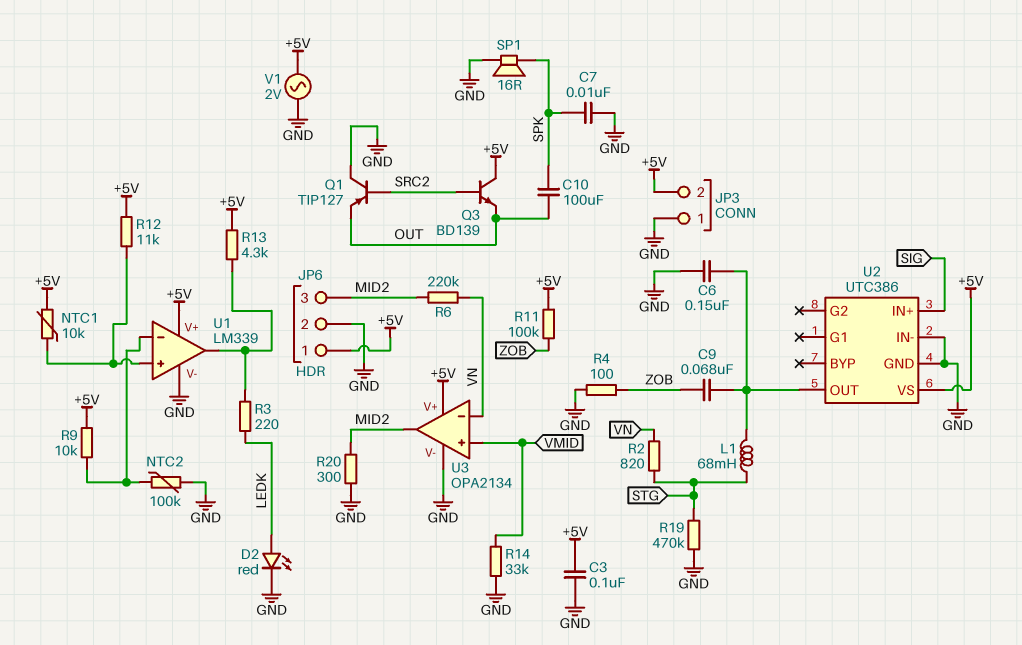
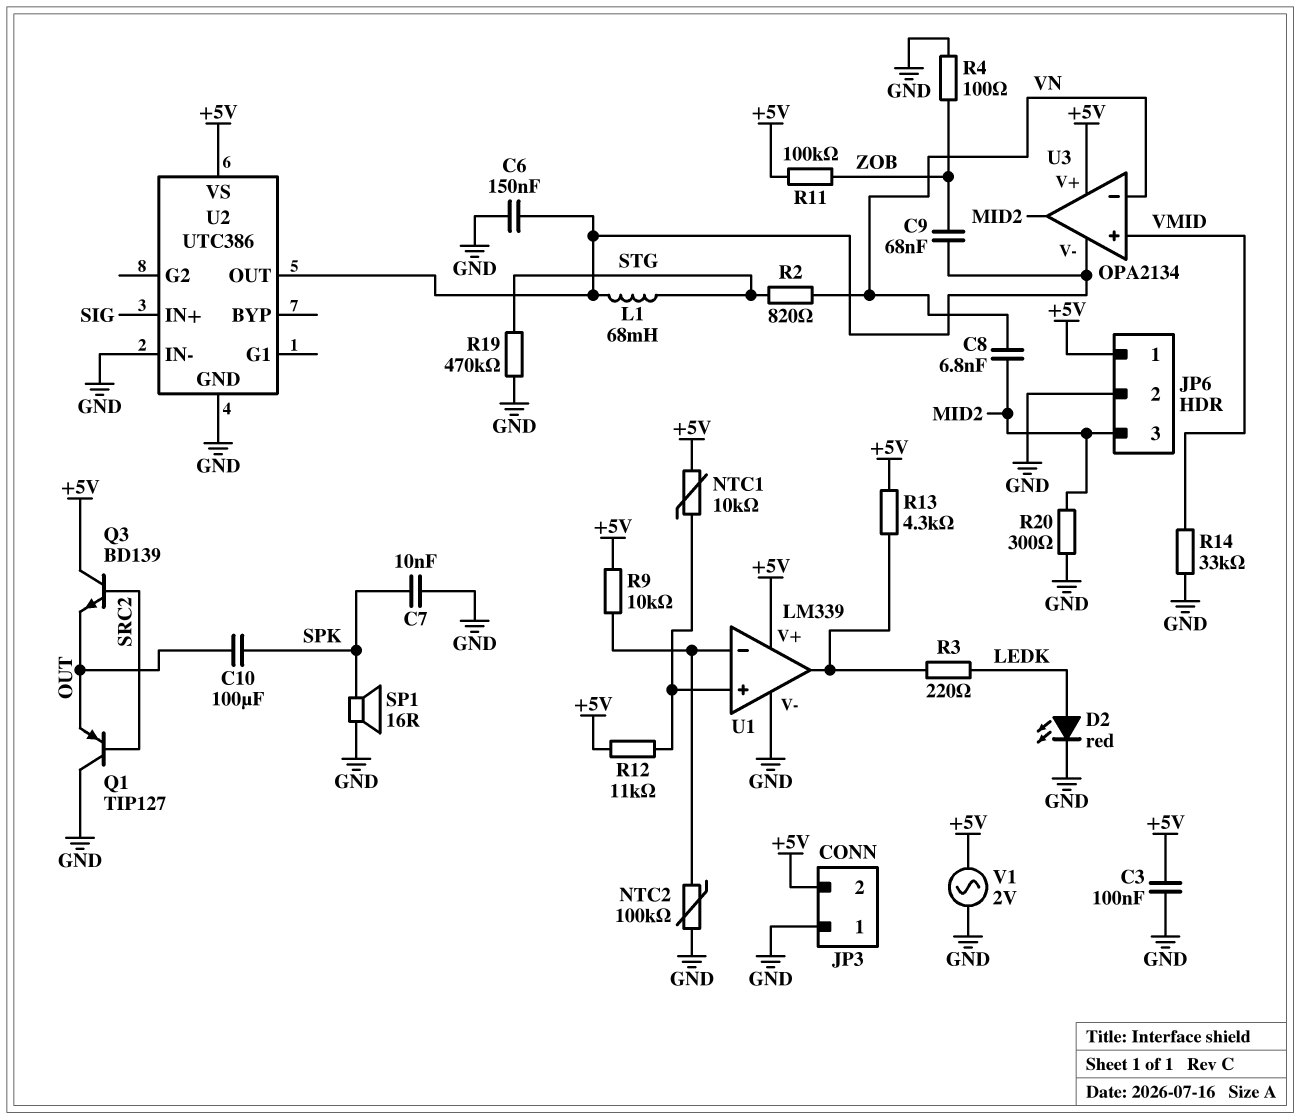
C8: none -> 6.8nF (MID2, VN)
R6: 220k (MID2, VN) -> none
U3 pin V-: GND -> U2/OUT

